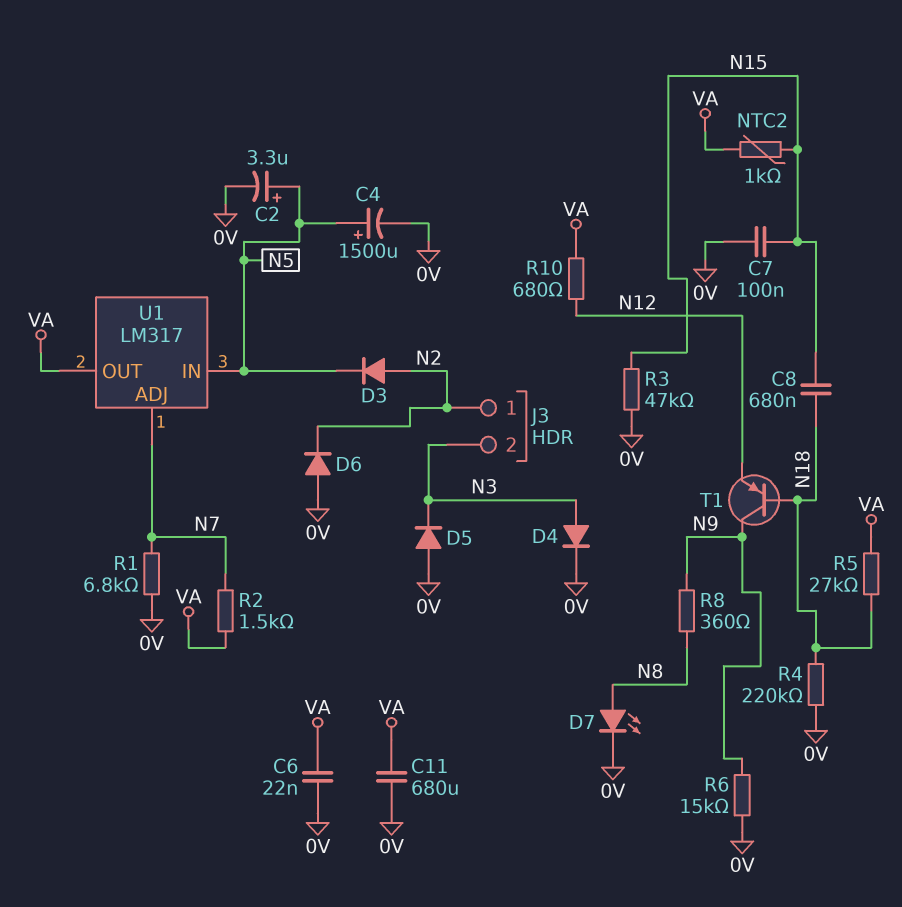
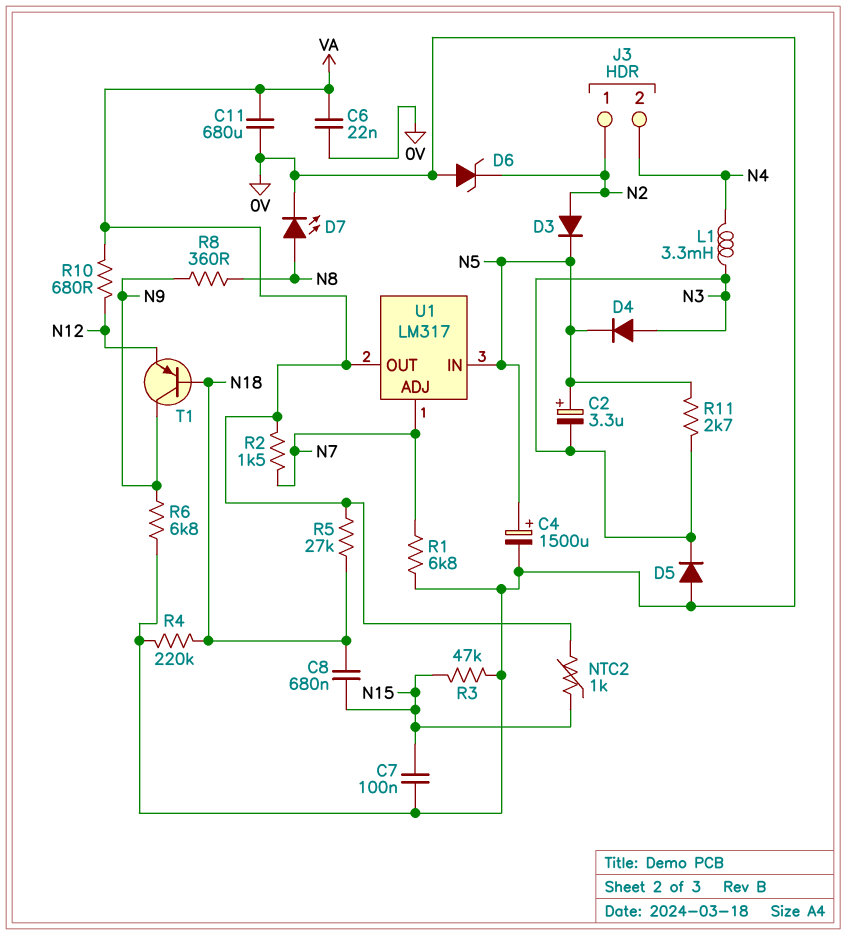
C2: 3.3uF (plus N5, minus 0V) -> 3.3uF (plus N5, minus N3)
D4: diode (A N3, K 0V) -> diode (A N3, K N5)
D6: diode (A 0V, K N2) -> zener (A 0V, K N2)
J3 pin 2: N3 -> N4
L1: none -> 3.3mH (N3, N4)
R6: 15k (0V, N9) -> 6.8k (0V, N9)
R11: none -> 2.7k (N3, N5)

